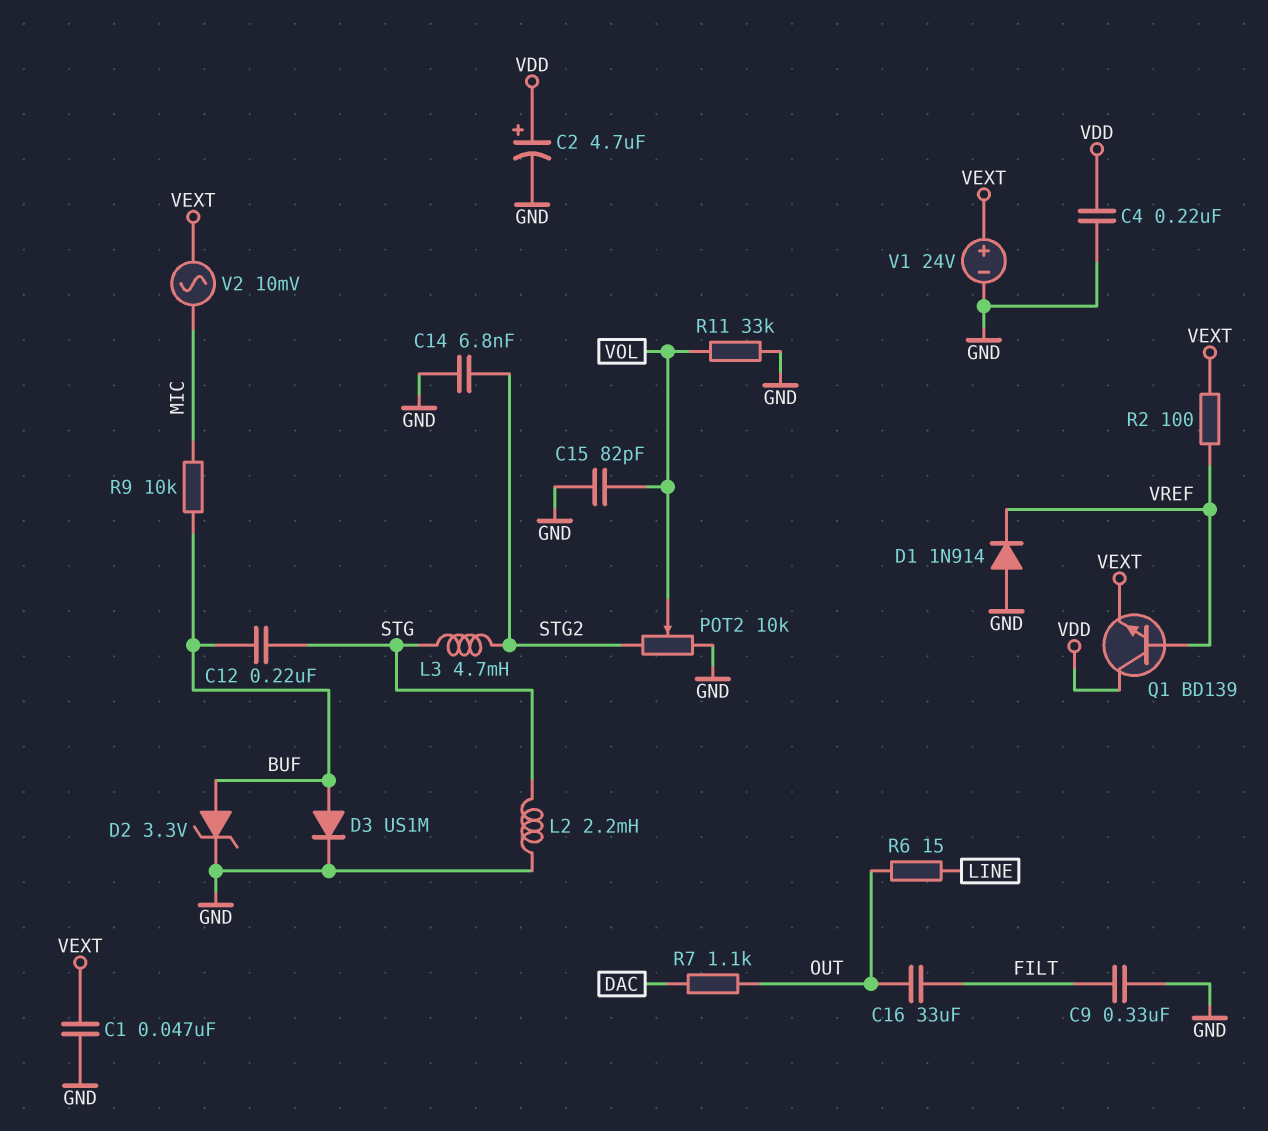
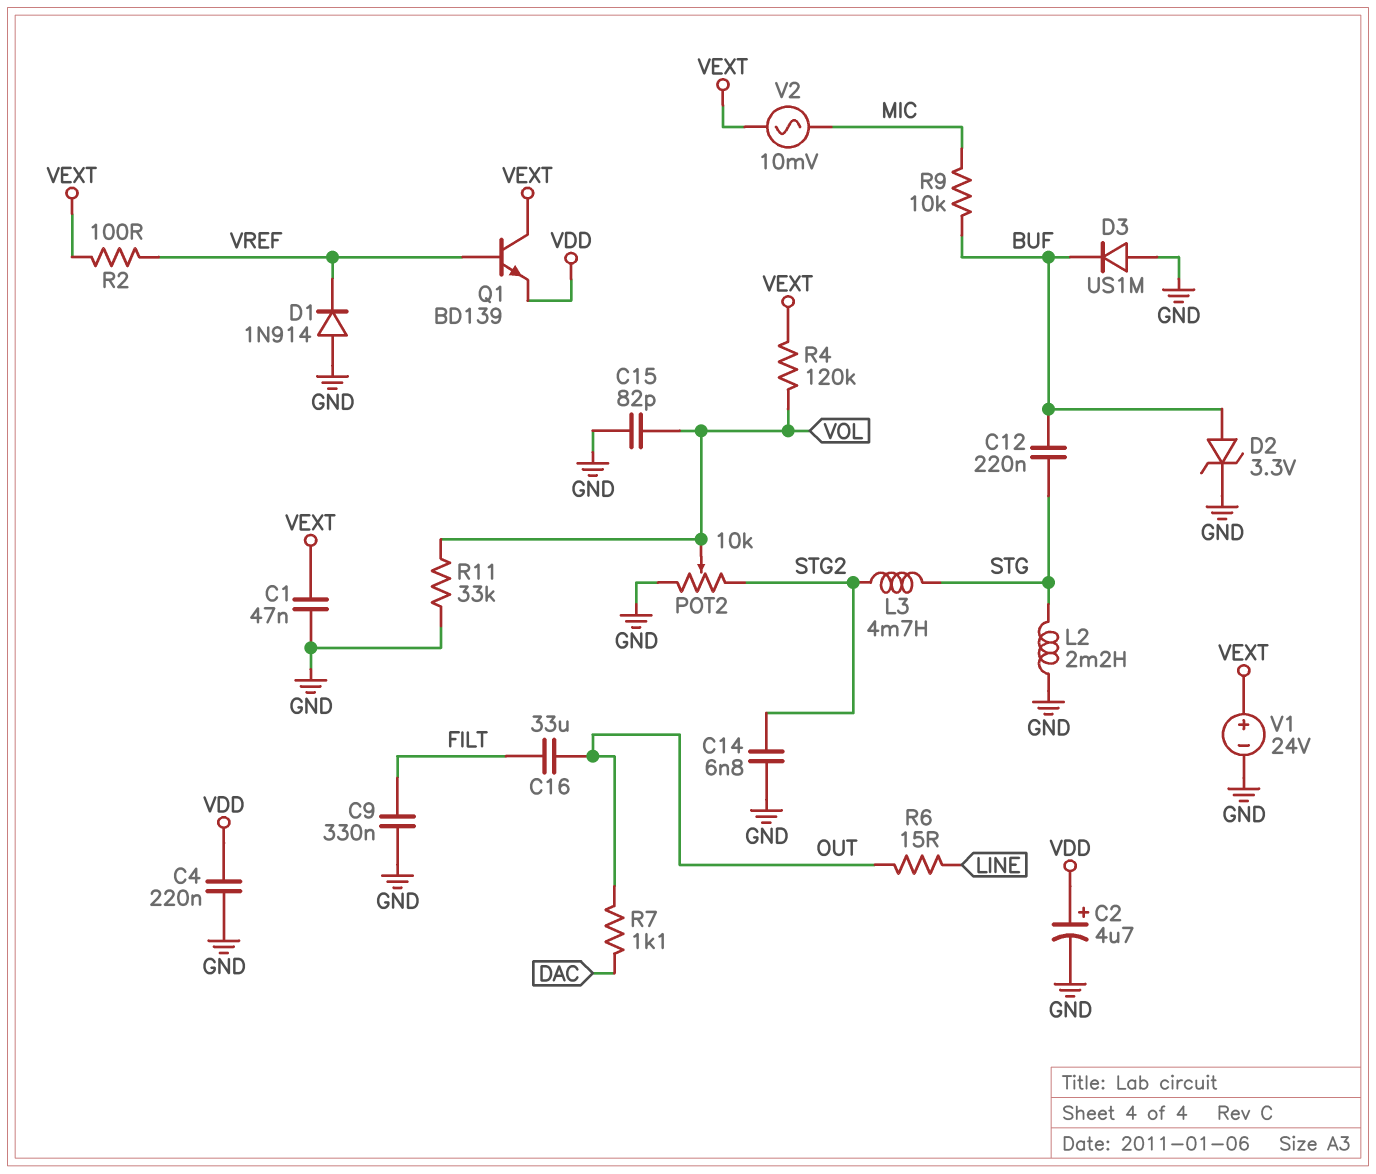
D3: diode US1M (A BUF, K GND) -> diode US1M (A GND, K BUF)
Q1: NPN BD139 (B VREF, C VDD, E VEXT) -> NPN BD139 (B VREF, C VEXT, E VDD)
R4: none -> 120k (VEXT, VOL)

